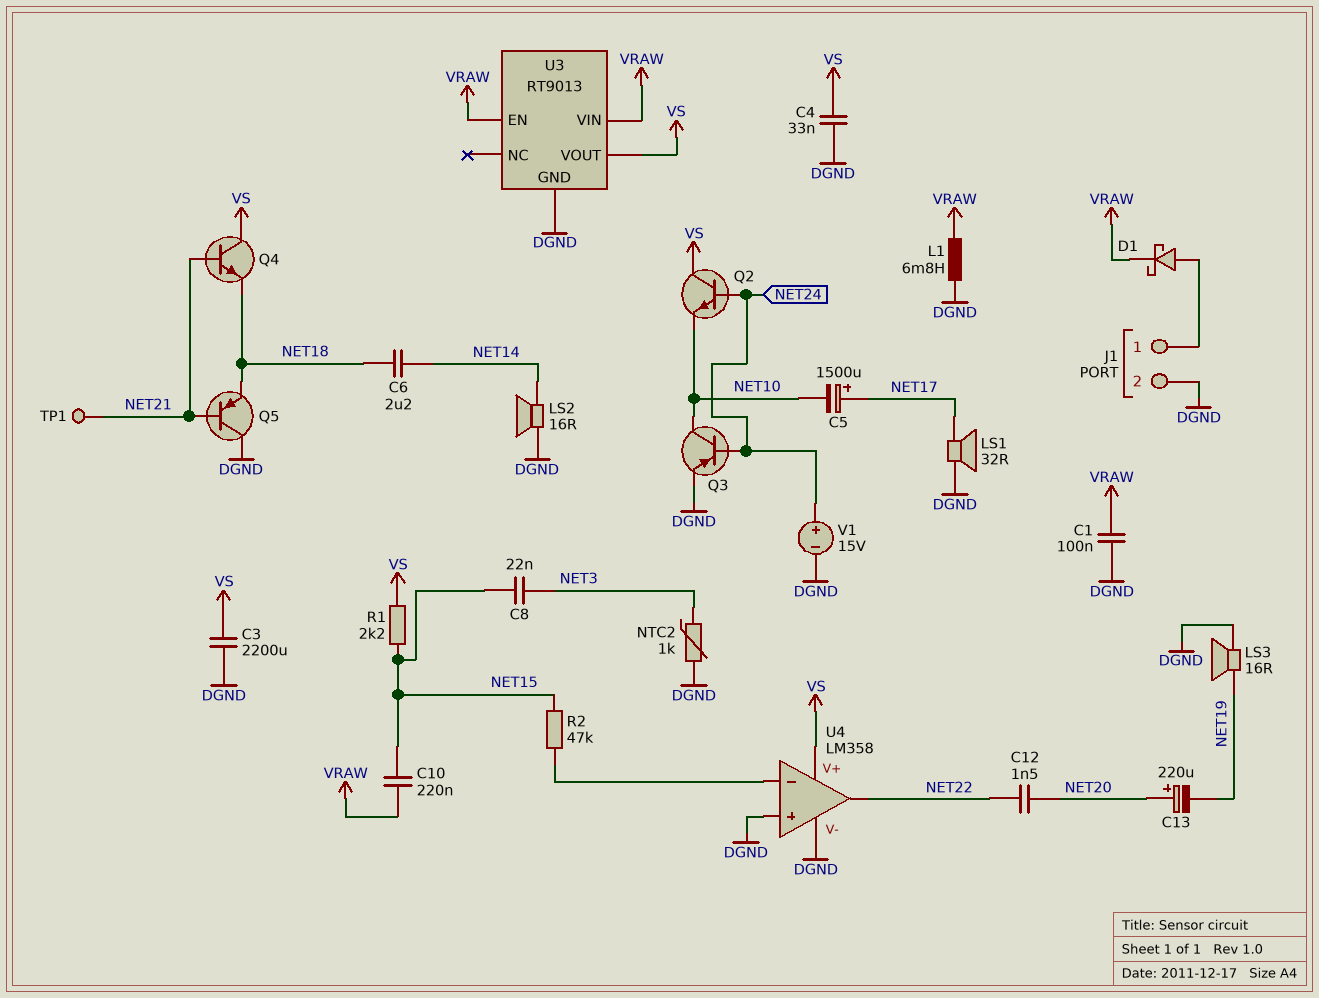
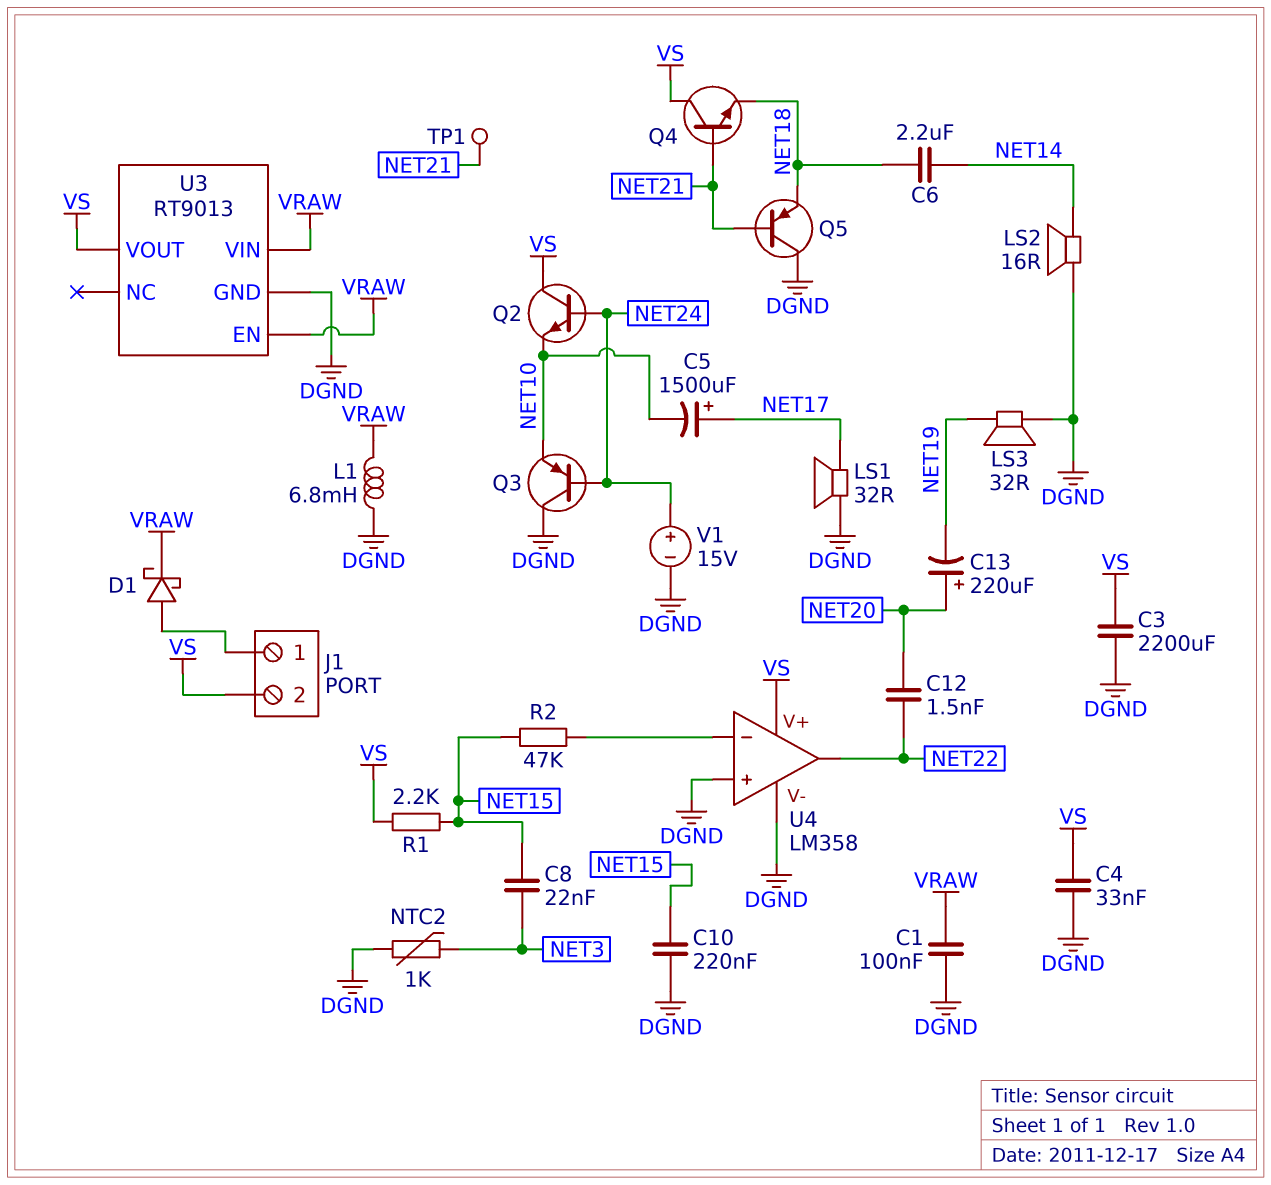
C10: 220nF (NET15, VRAW) -> 220nF (DGND, NET15)
J1 pin 2: DGND -> VS
LS3: speaker 16R (DGND, NET19) -> speaker 32R (DGND, NET19)
Q3: PNP (B NET24, C NET10, E DGND) -> PNP (B NET24, C DGND, E NET10)

